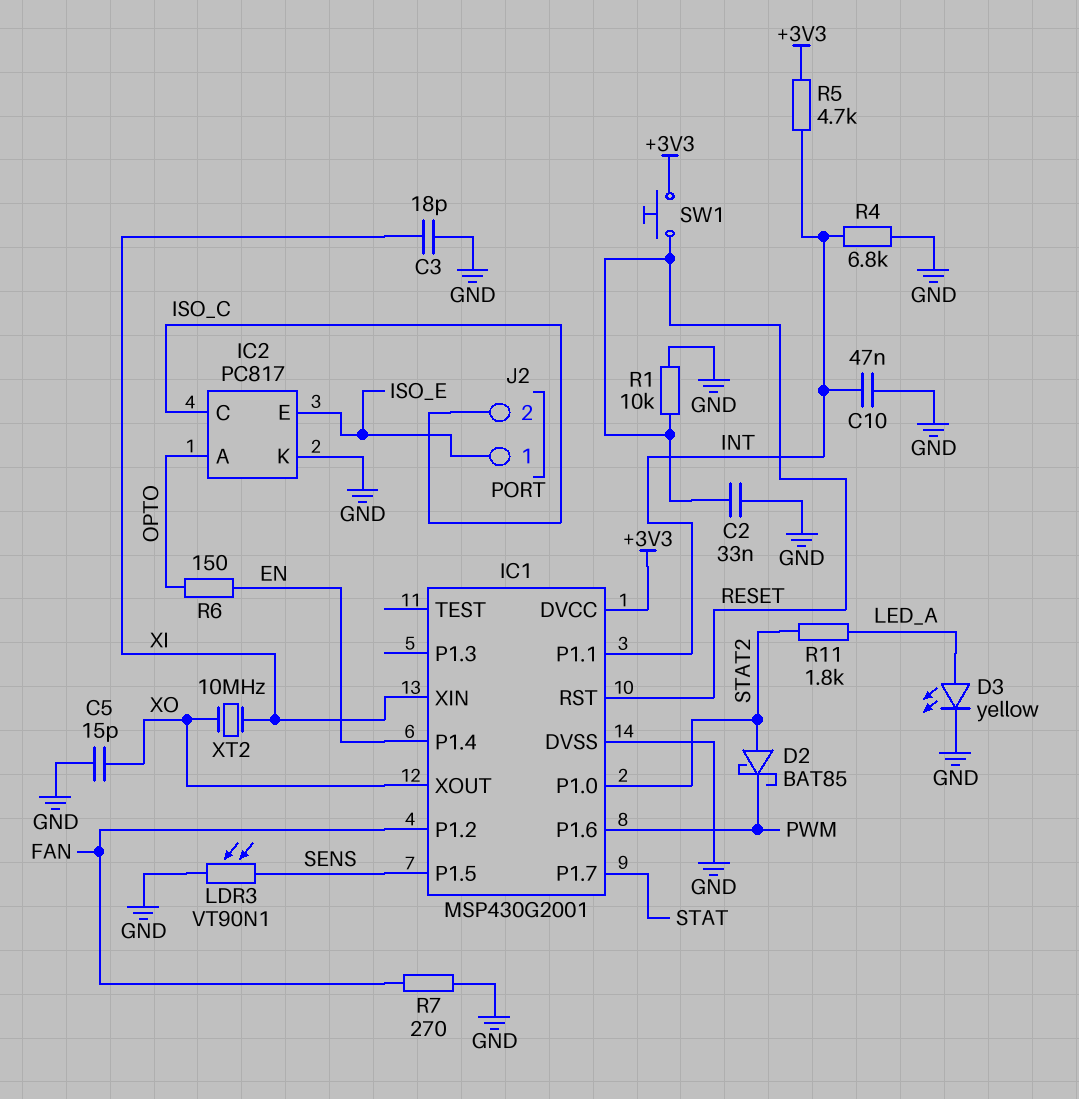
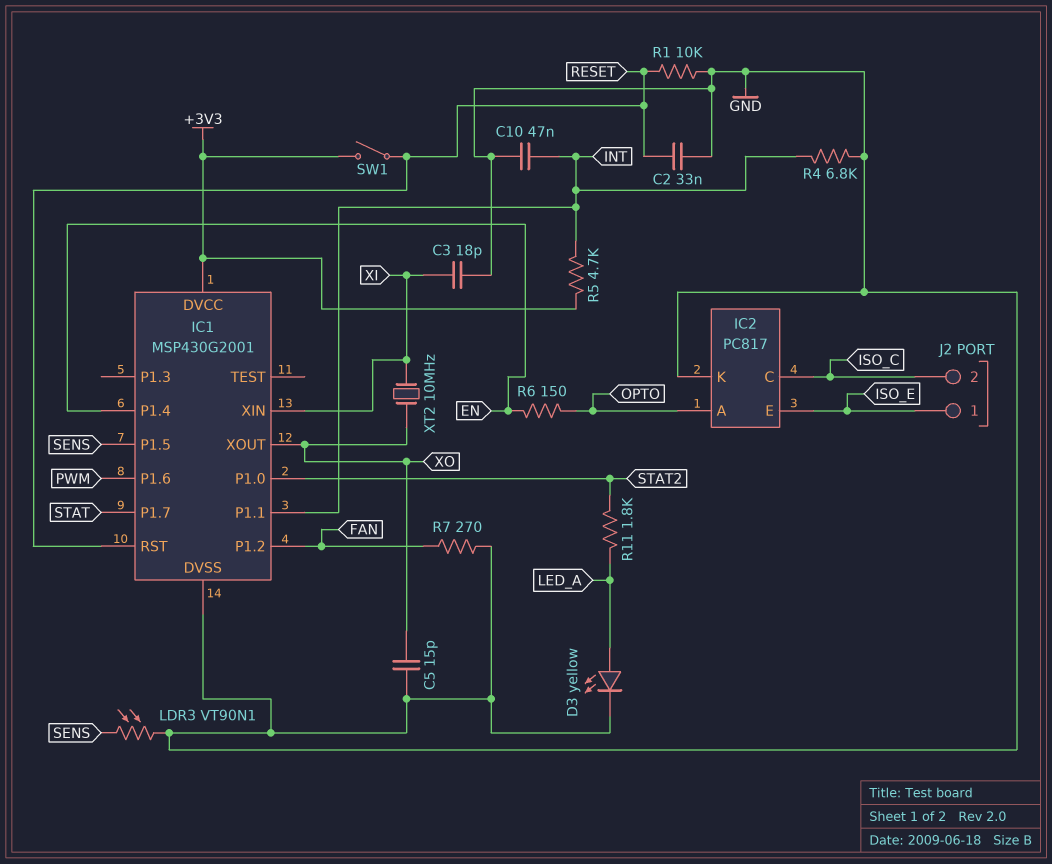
D2: schottky BAT85 (A STAT2, K PWM) -> none
SW1: button (+3V3, RESET) -> switch (+3V3, RESET)

